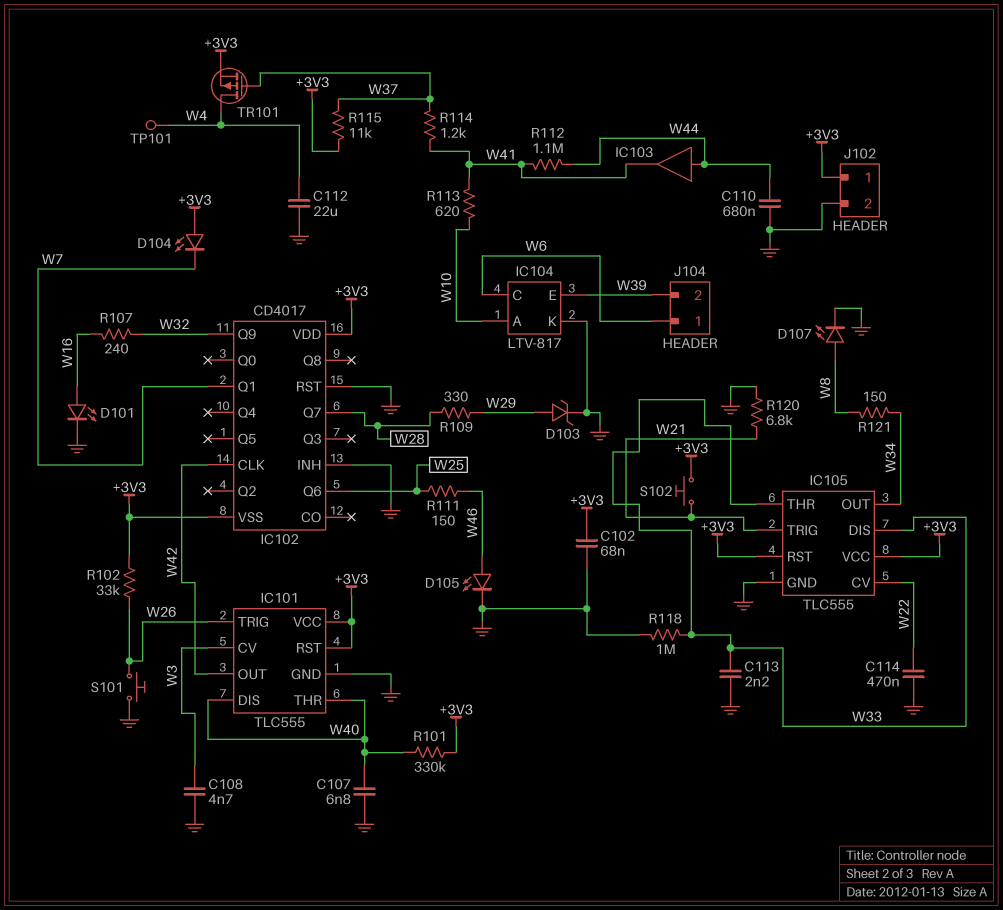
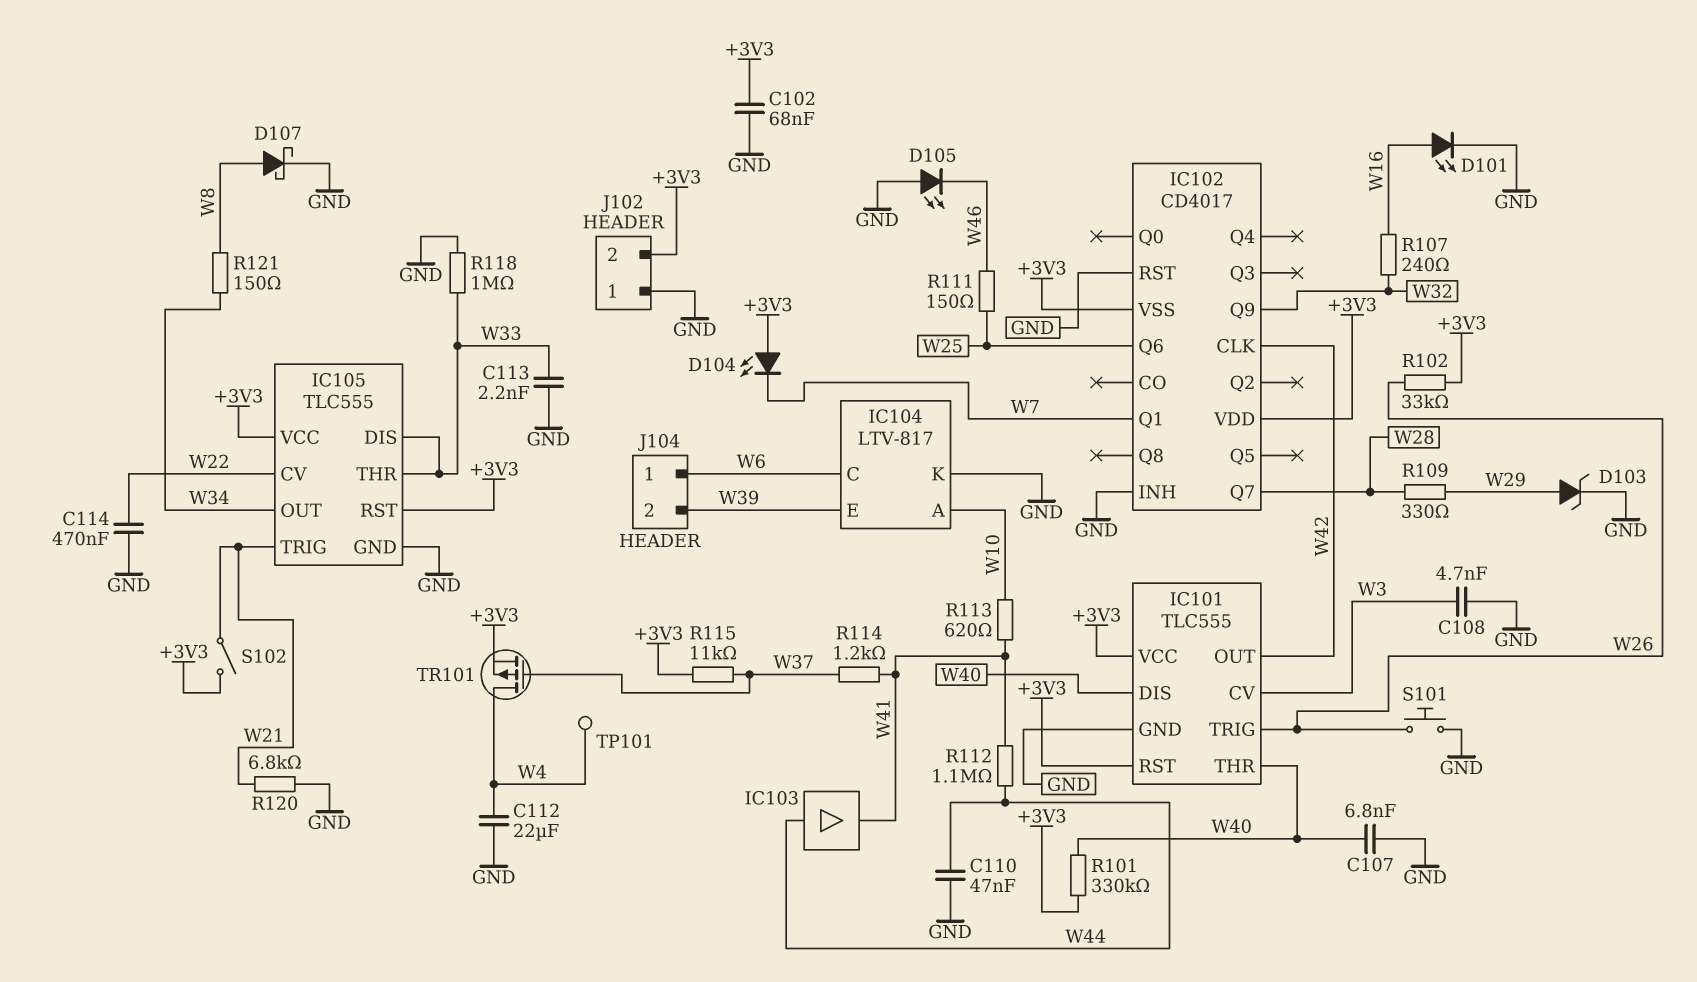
C110: 680nF (GND, W44) -> 47nF (GND, W44)
D105: LED (A W46, K GND) -> LED (A GND, K W46)
D107: LED (A W8, K GND) -> schottky (A W8, K GND)
J102 pin 1: +3V3 -> GND
J102 pin 2: GND -> +3V3
S102: button (+3V3, W21) -> switch (+3V3, W21)

